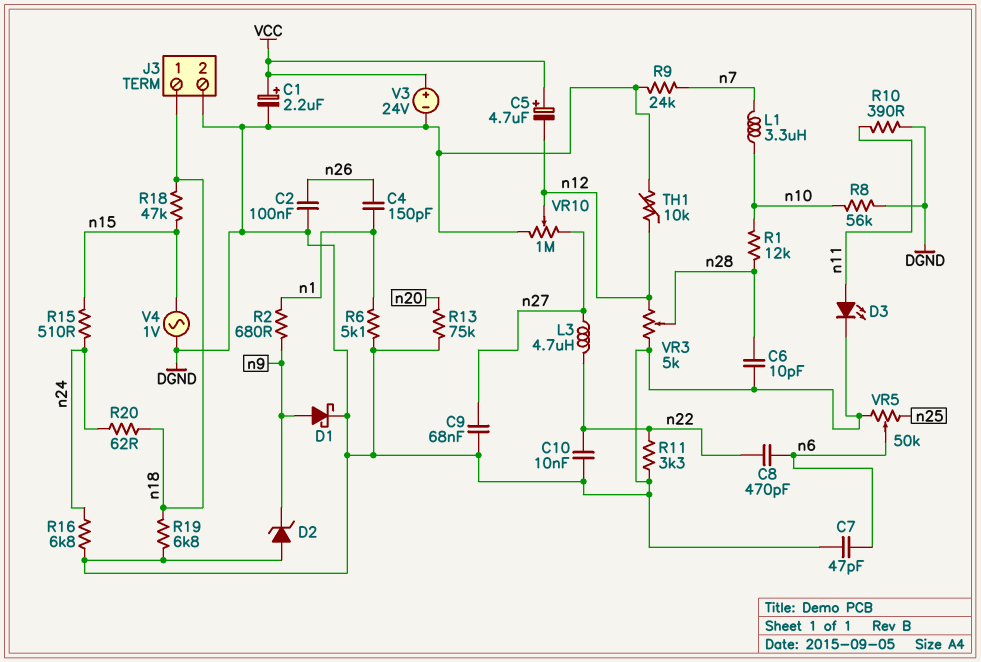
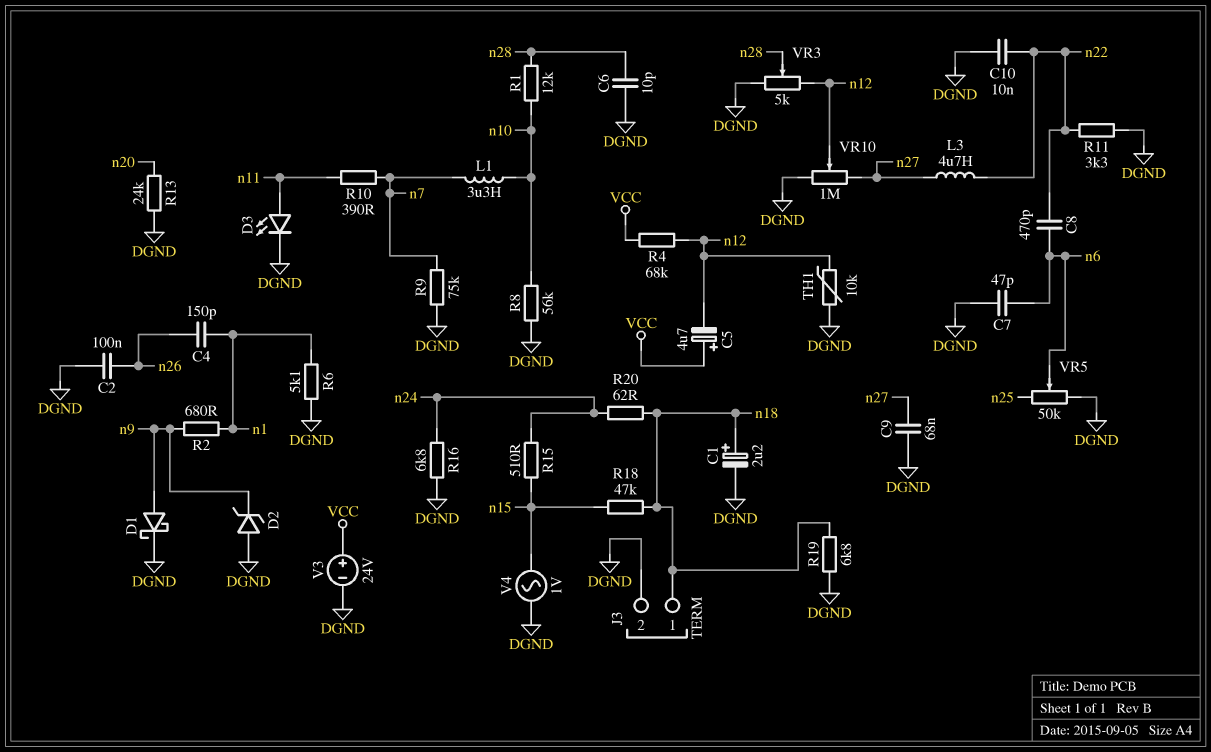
C1: 2.2uF (plus VCC, minus DGND) -> 2.2uF (plus n18, minus DGND)
R4: none -> 68k (VCC, n12)
R9: 24k (DGND, n7) -> 75k (DGND, n7)
R10: 390 (DGND, n11) -> 390 (n7, n11)
R13: 75k (DGND, n20) -> 24k (DGND, n20)

